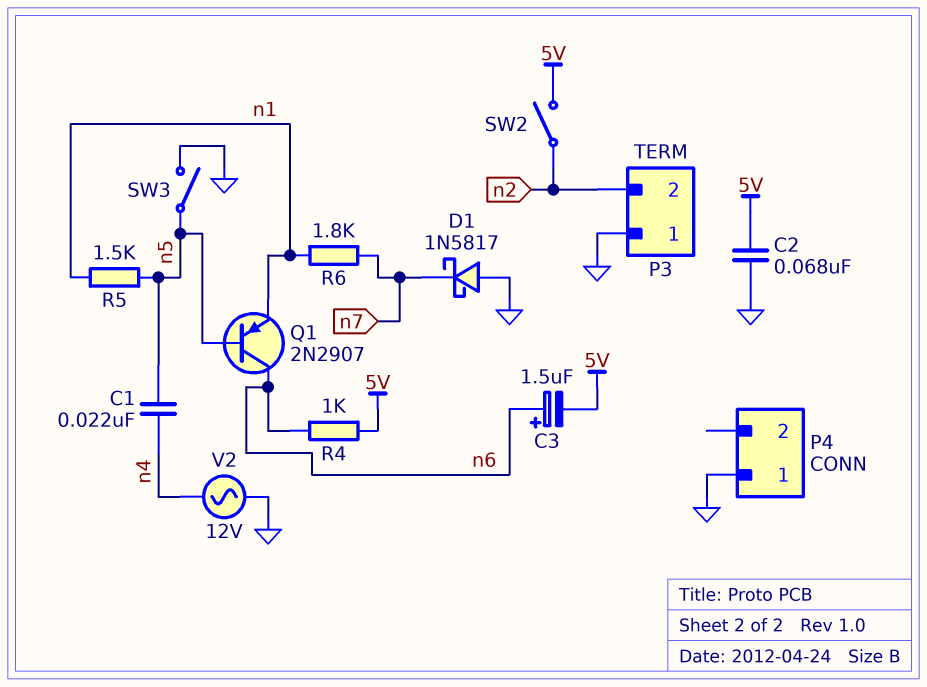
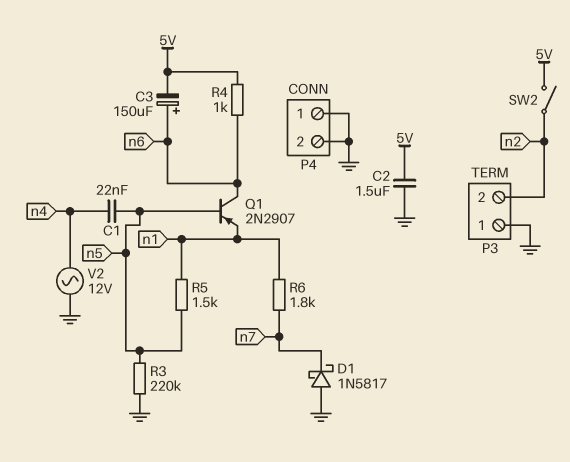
C2: 68nF (5V, GND) -> 1.5uF (5V, GND)
C3: 1.5uF (plus n6, minus 5V) -> 150uF (plus n6, minus 5V)
P4 pin 2: none -> GND
R3: none -> 220k (GND, n5)
SW3: switch (GND, n5) -> none

